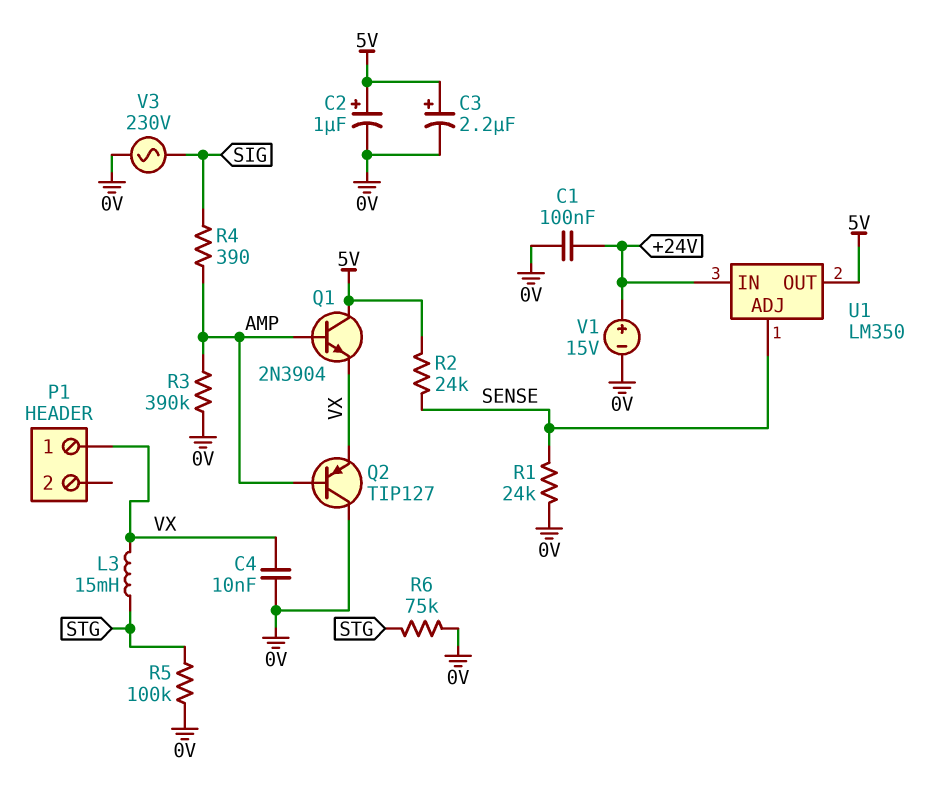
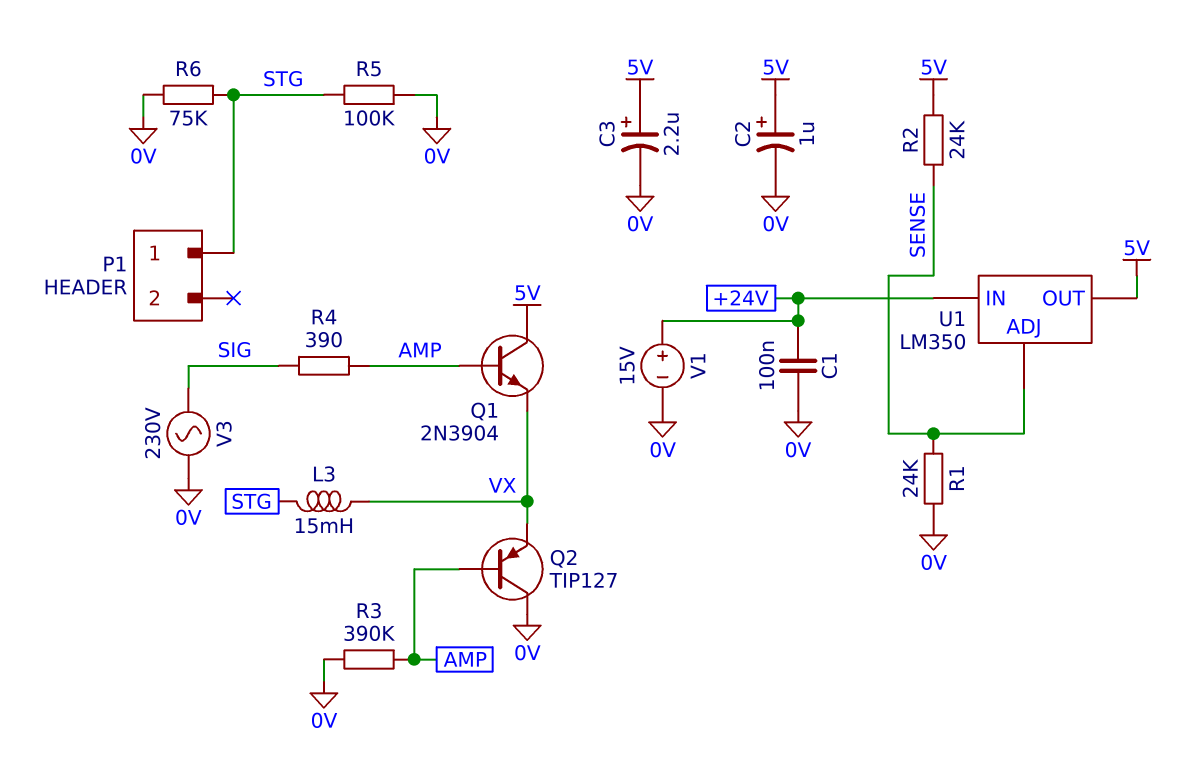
C4: 10nF (0V, VX) -> none
P1 pin 1: VX -> STG

